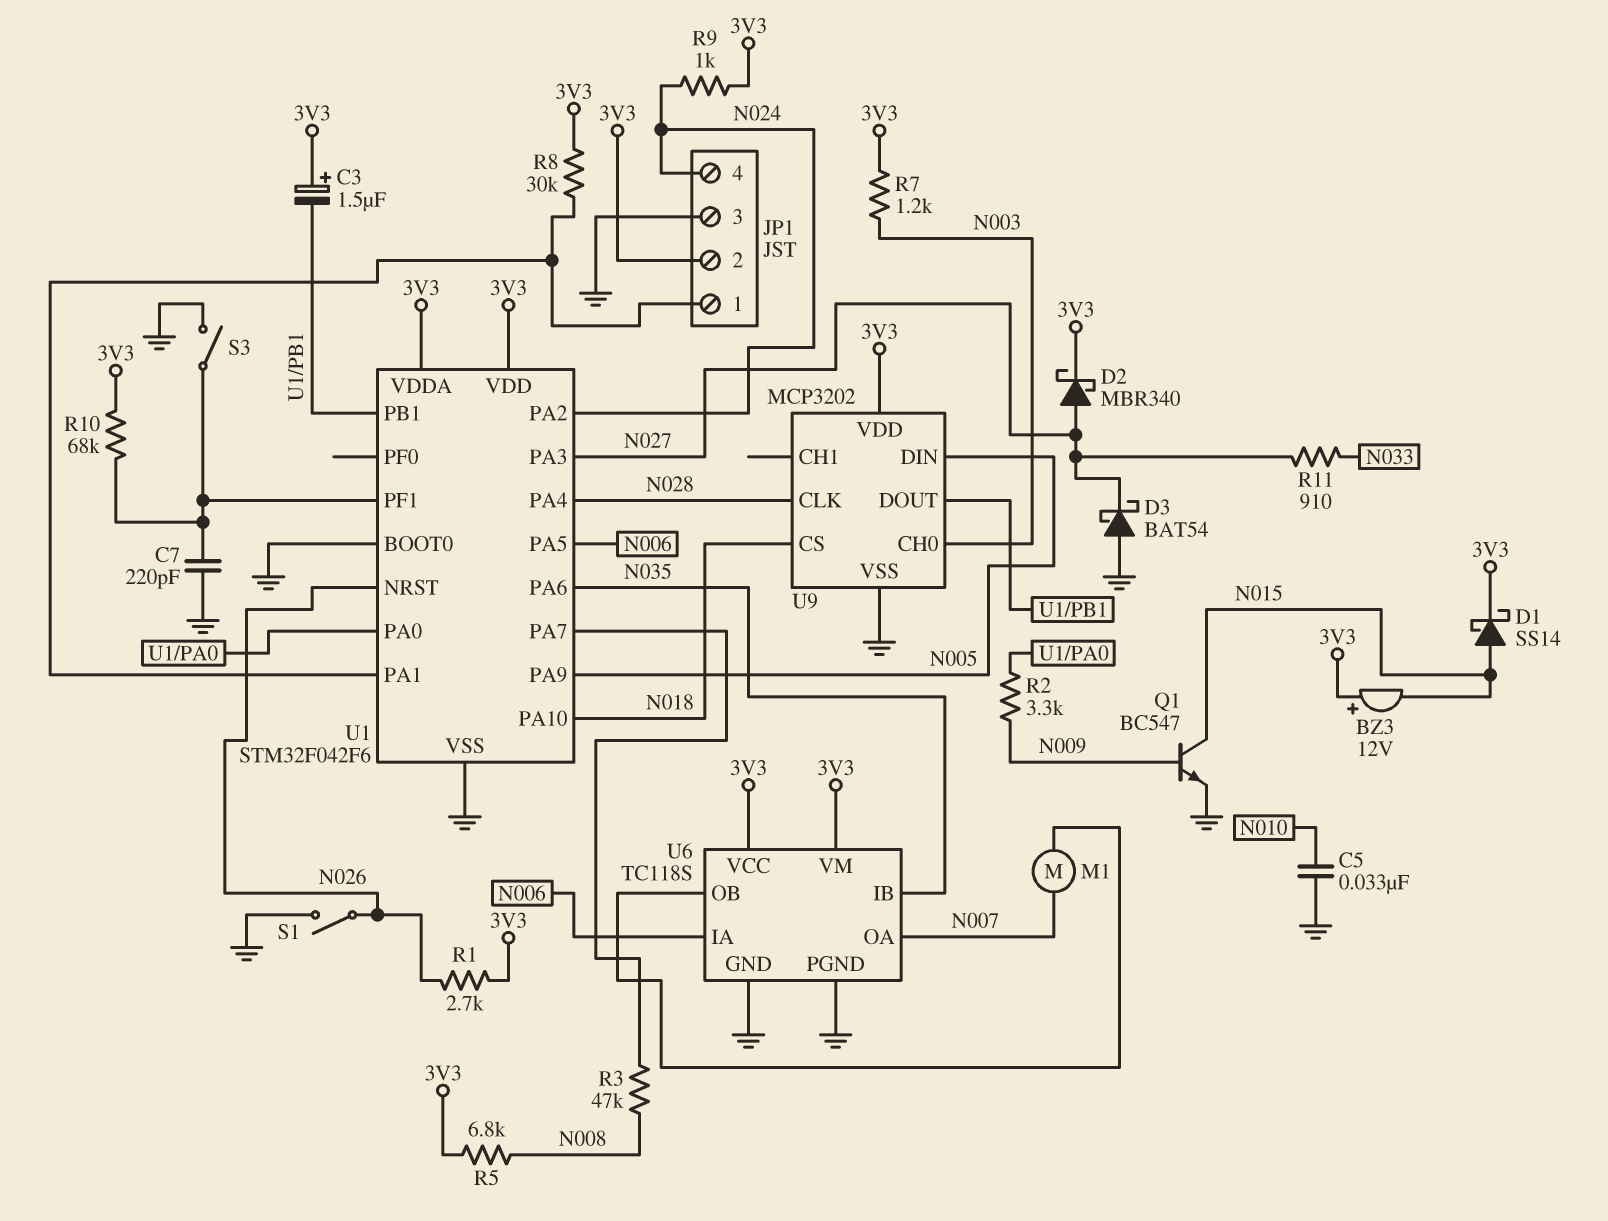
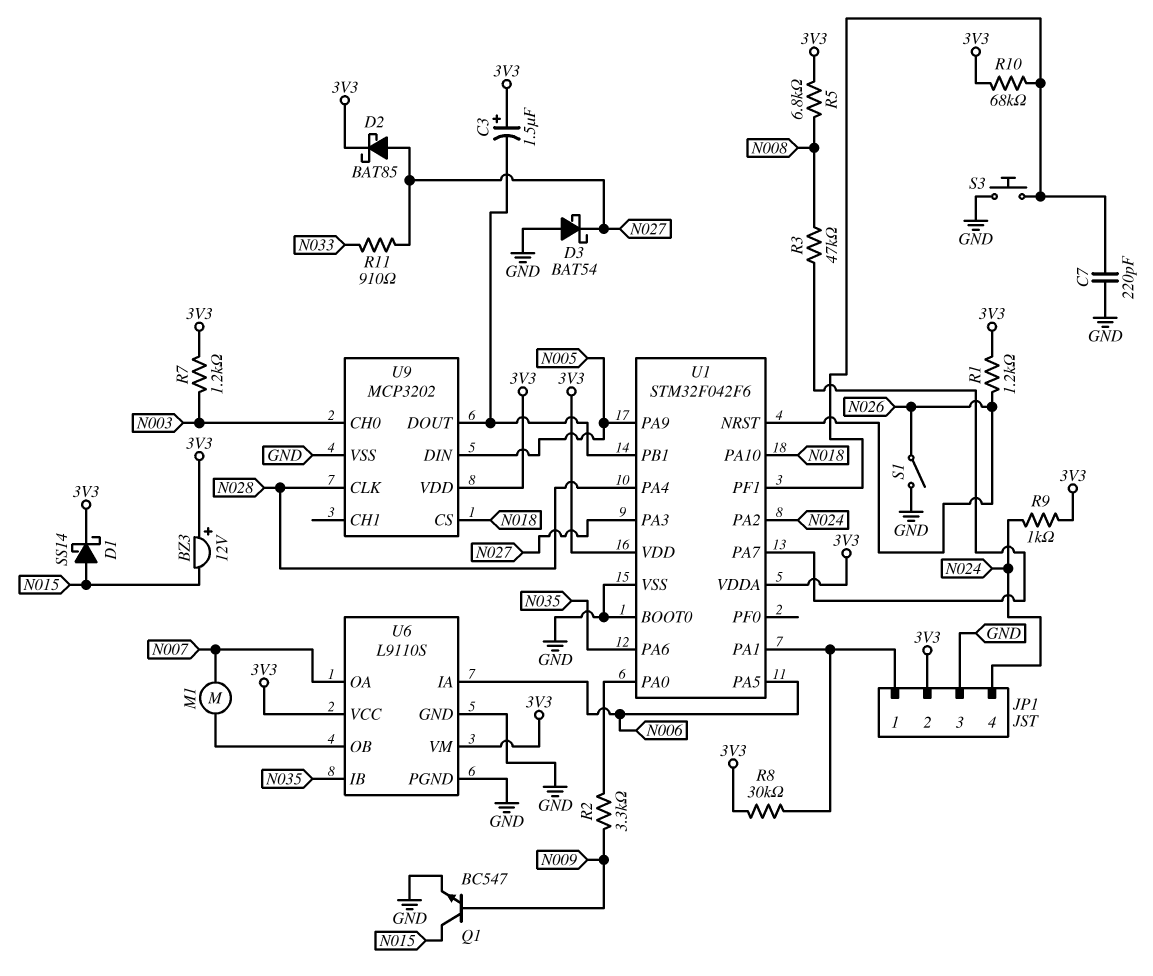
C5: 33nF (GND, N010) -> none
D2: schottky MBR340 (A N027, K 3V3) -> schottky BAT85 (A N027, K 3V3)
R1: 2.7k (3V3, N026) -> 1.2k (3V3, N026)
S3: switch (GND, U1/PF1) -> button (GND, U1/PF1)
U6: TC118S -> L9110S

